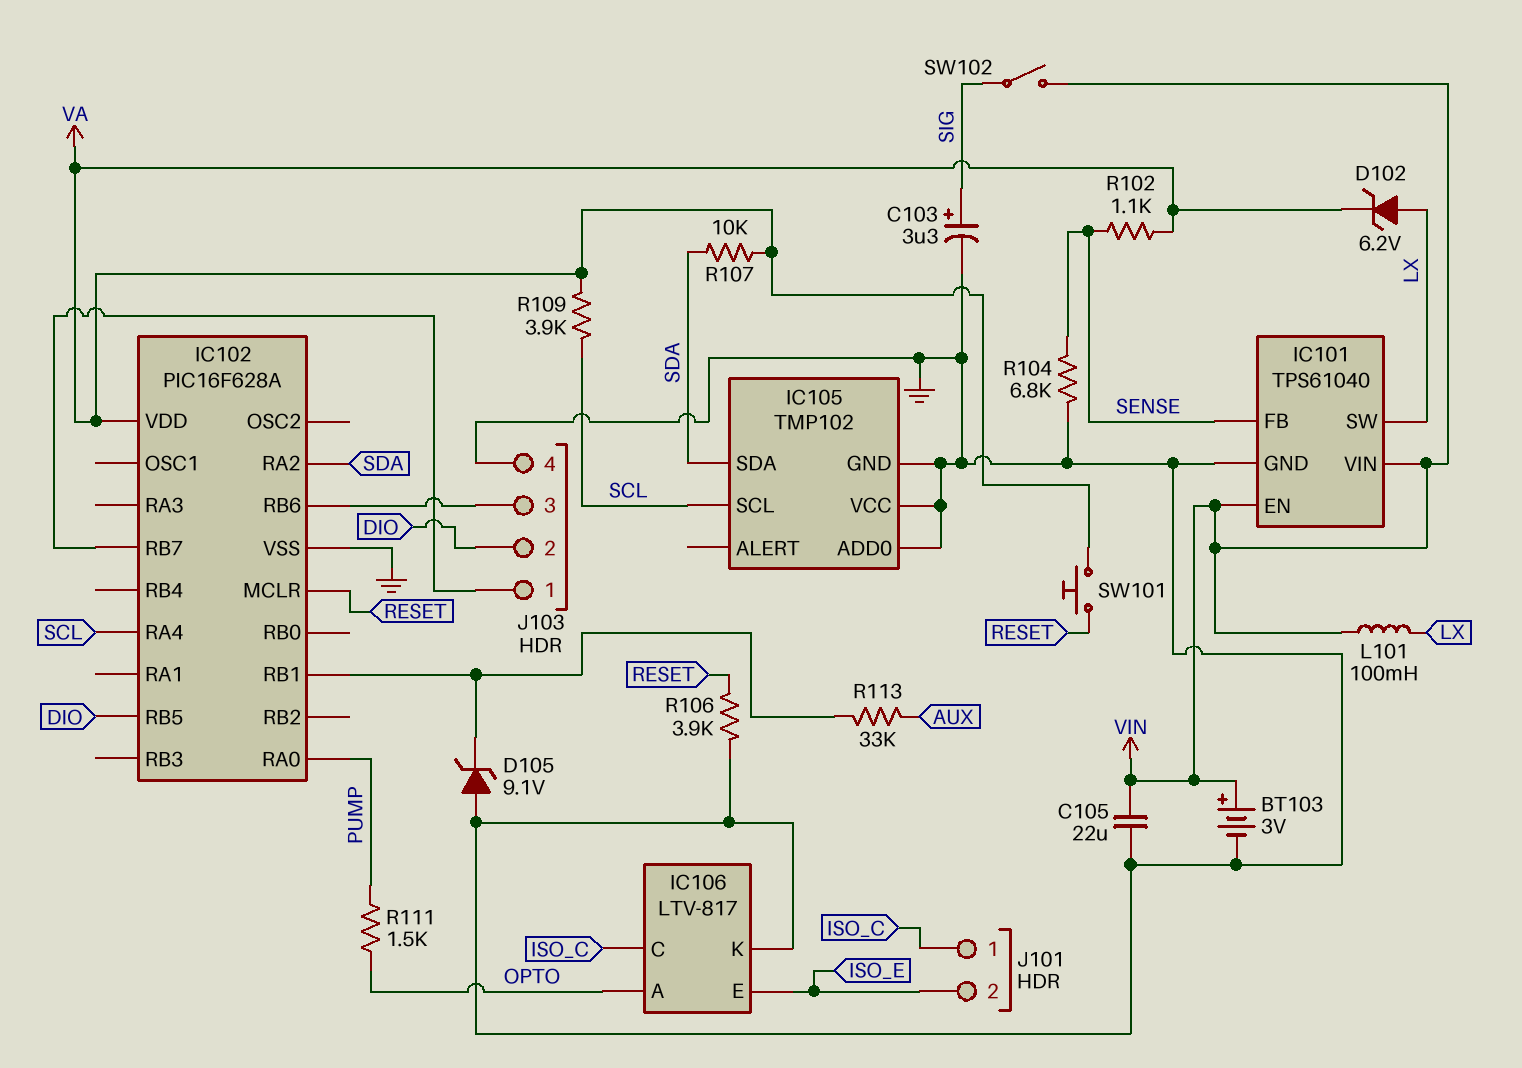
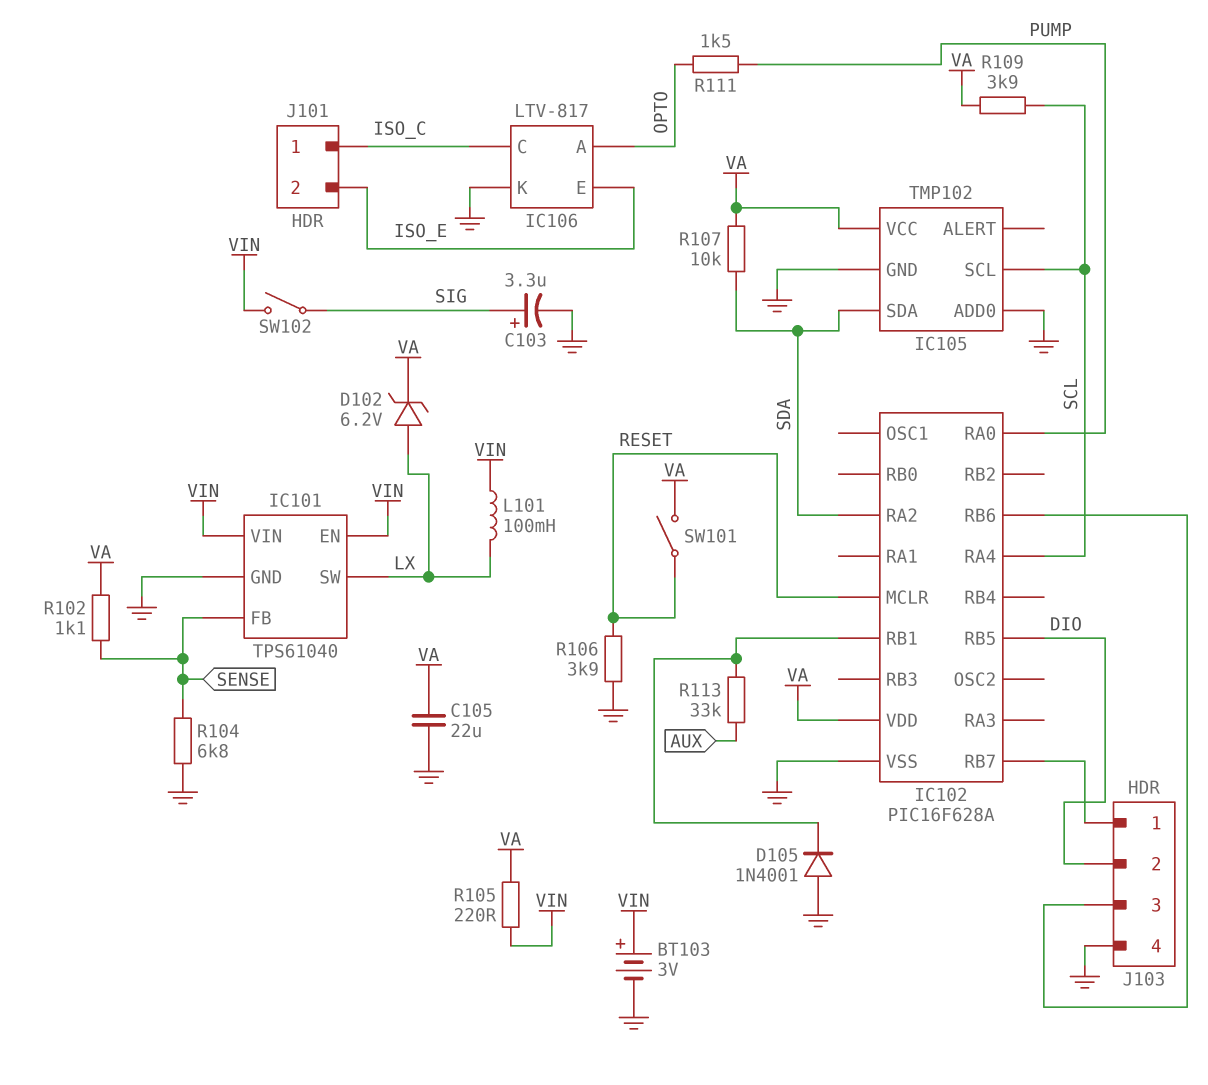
C105: 22uF (GND, VIN) -> 22uF (GND, VA)
D105: zener 9.1V (A GND, K IC102/RB1) -> diode 1N4001 (A GND, K IC102/RB1)
IC105 pin VCC: GND -> VA
R105: none -> 220 (VA, VIN)
SW101: button (RESET, VA) -> switch (RESET, VA)

